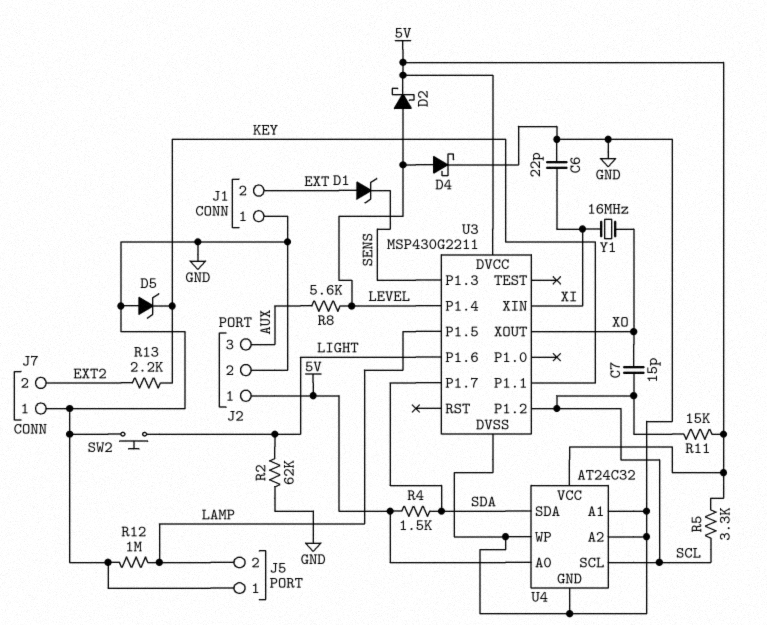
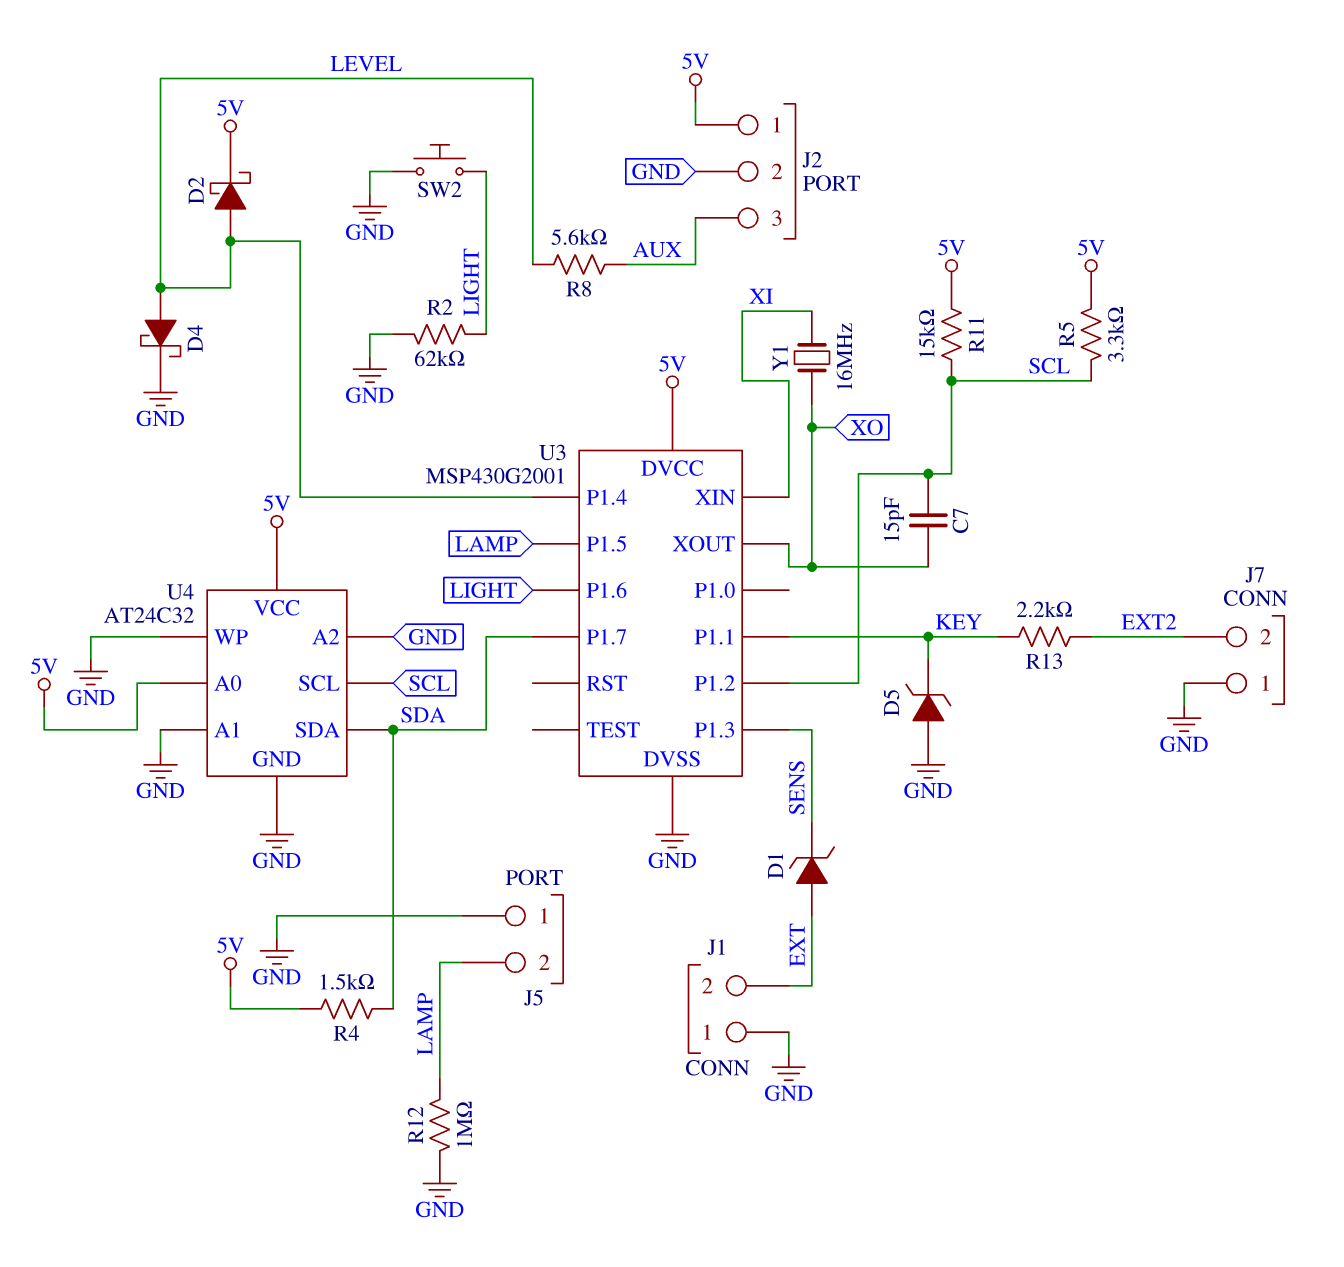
C6: 22pF (GND, XI) -> none
U3: MSP430G2211 -> MSP430G2001

